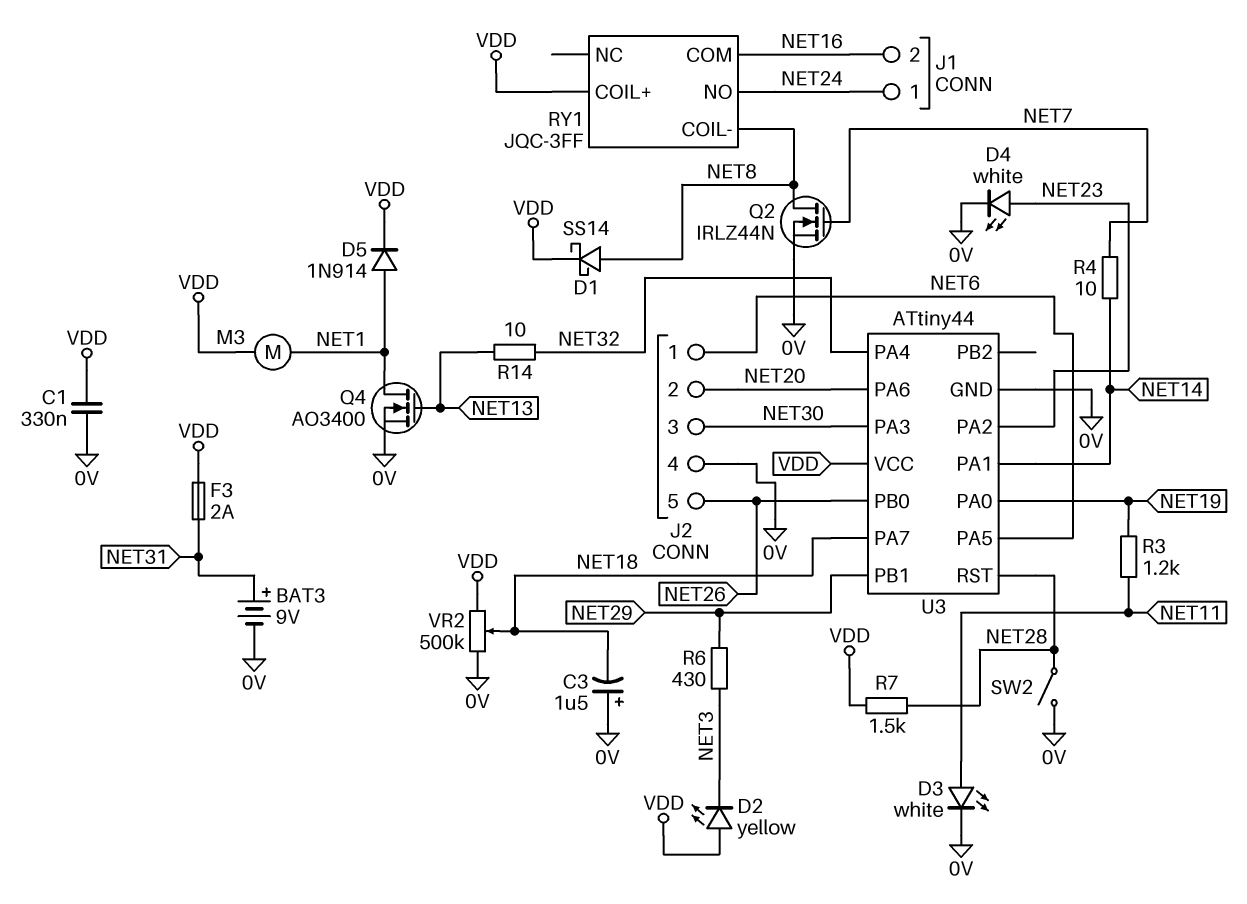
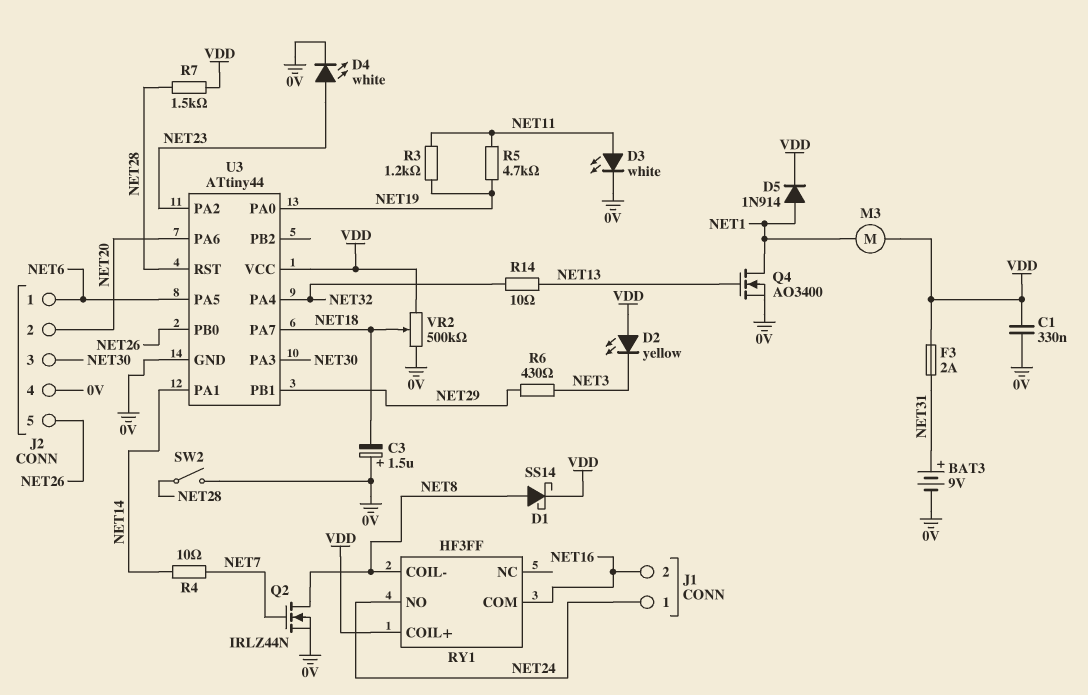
R5: none -> 4.7k (NET11, NET19)
RY1: JQC-3FF -> HF3FF

